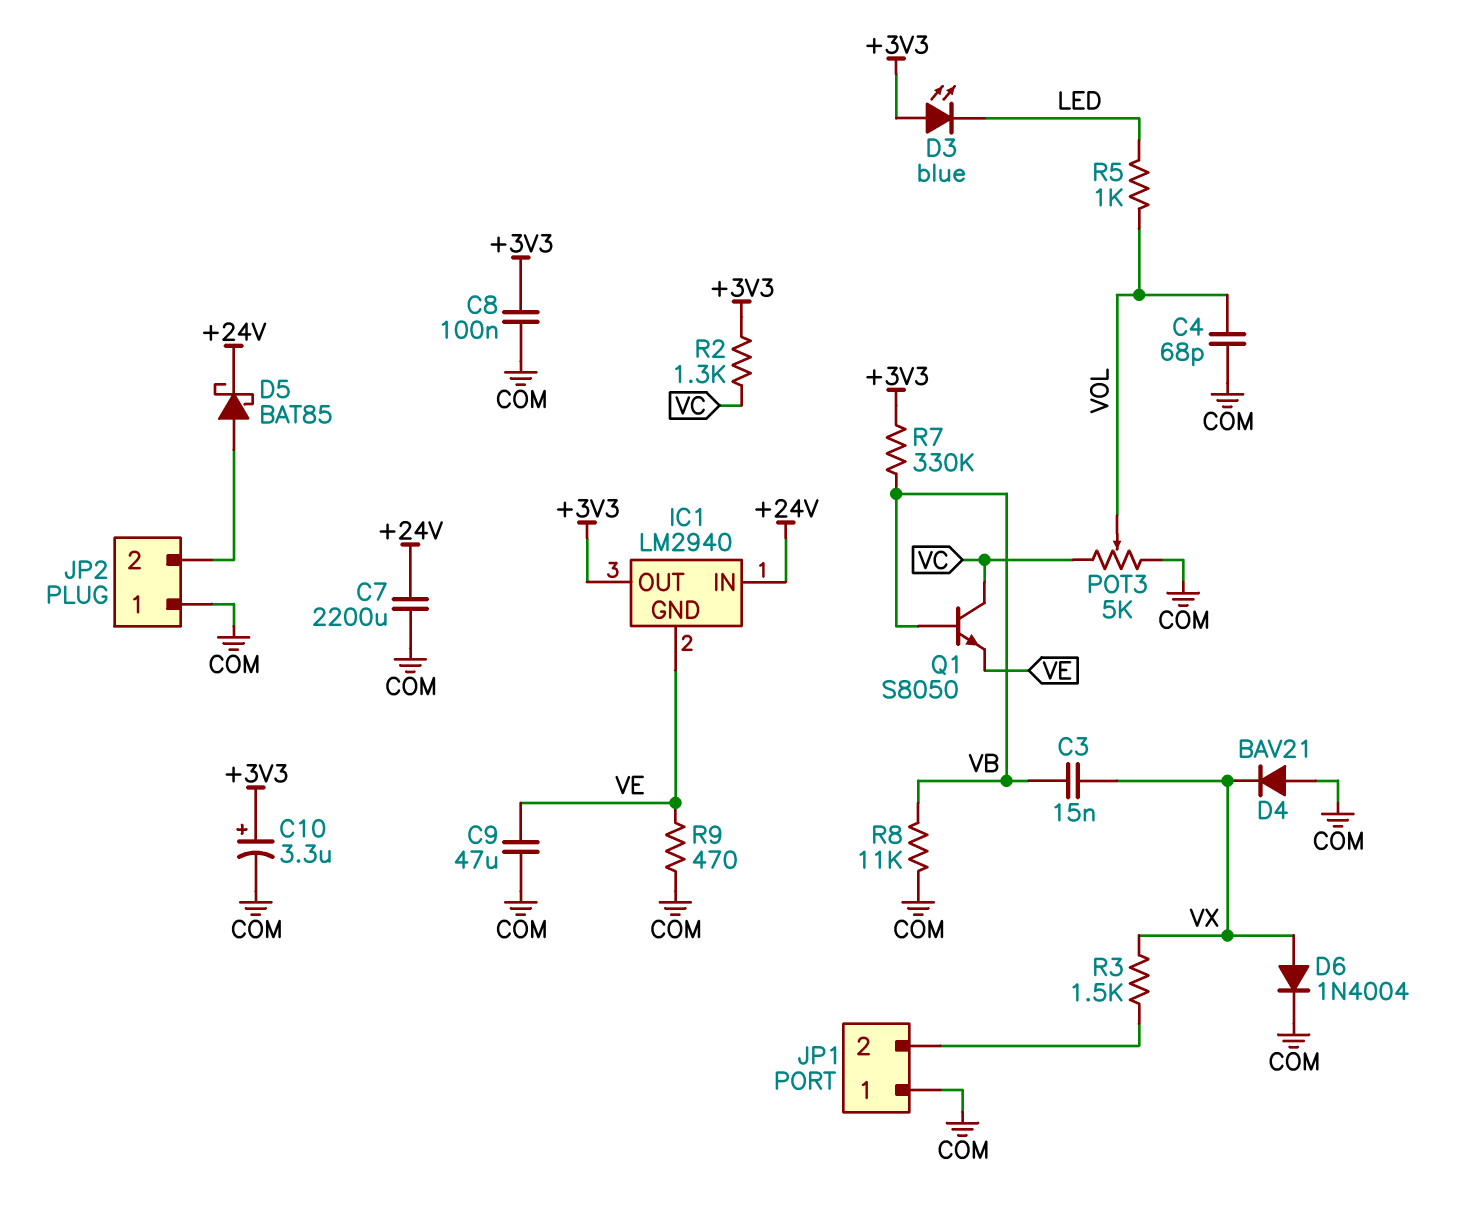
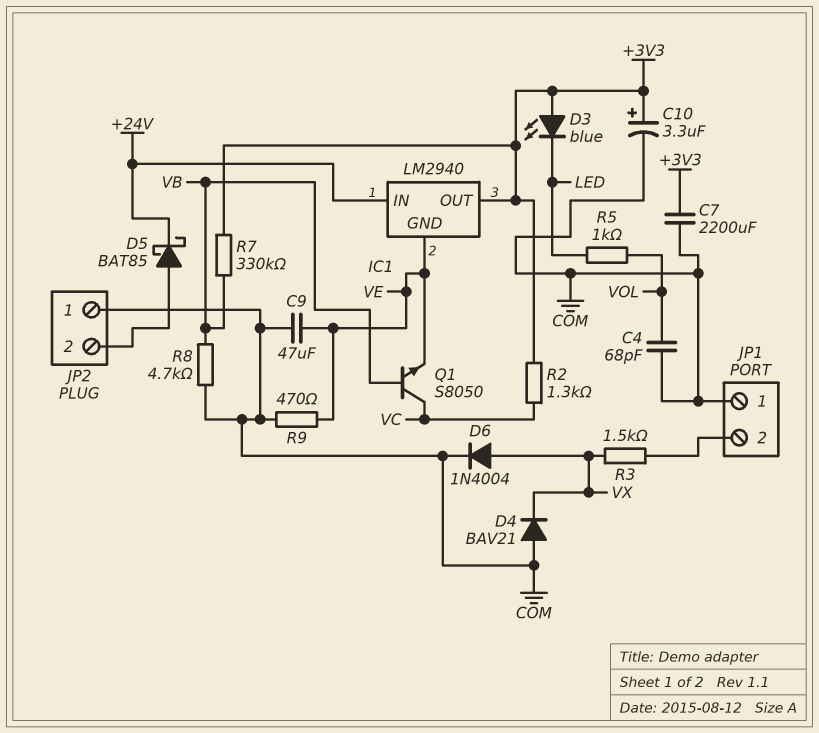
C3: 15nF (VB, VX) -> none
C7: 2200uF (+24V, COM) -> 2200uF (+3V3, COM)
C8: 100nF (+3V3, COM) -> none
POT3: 5k (COM, VC, wiper VOL) -> none
R8: 11k (COM, VB) -> 4.7k (COM, VB)

